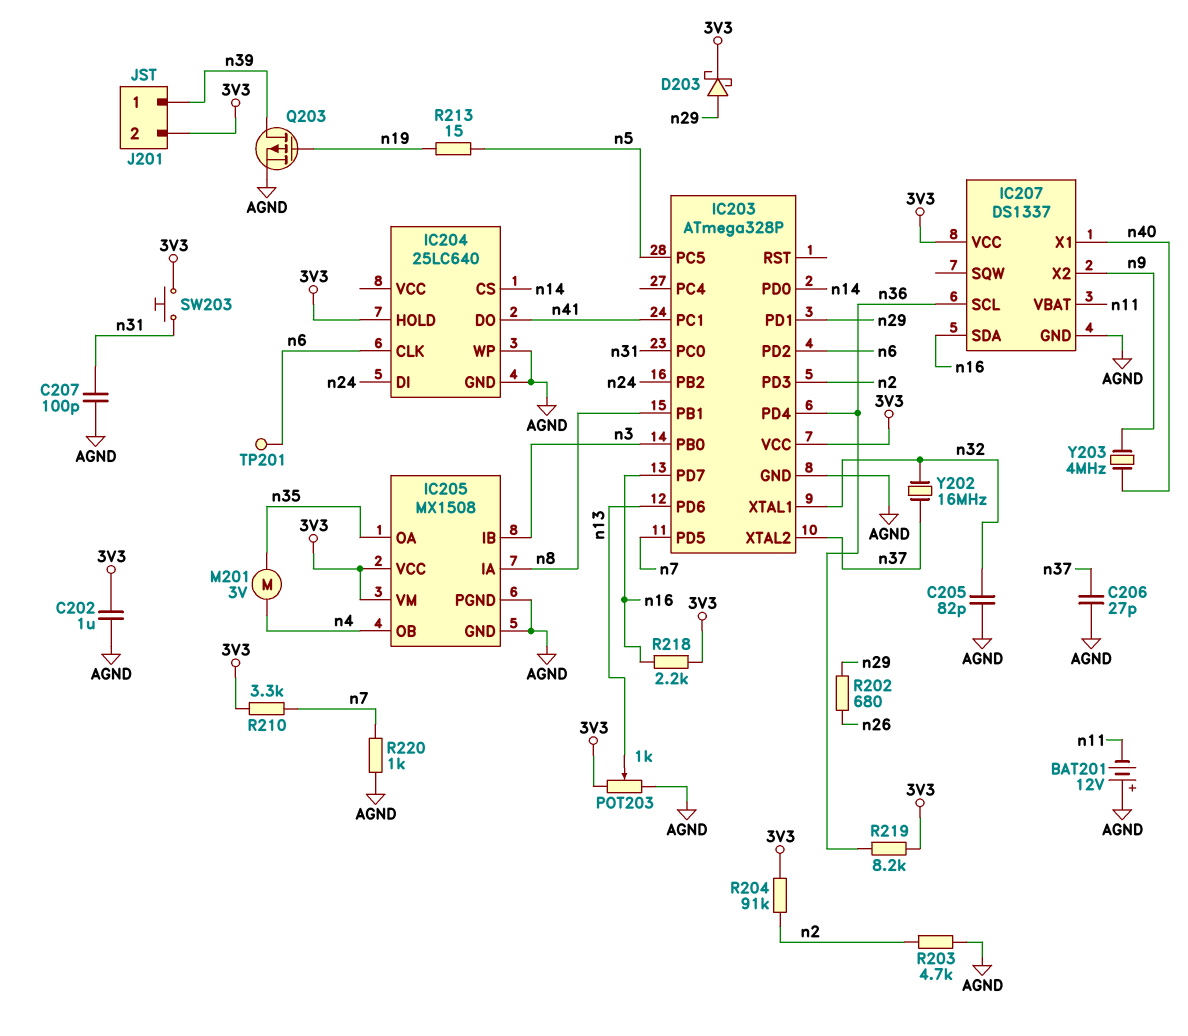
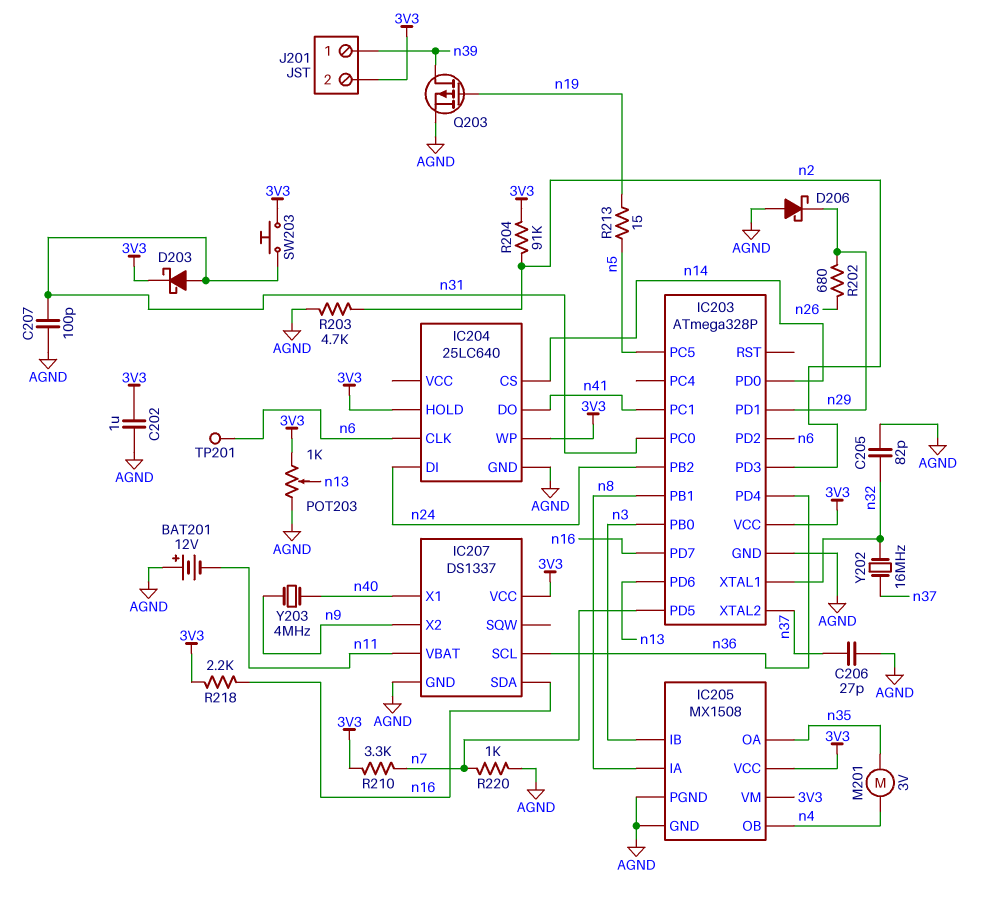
D203: schottky (A n29, K 3V3) -> schottky (A n31, K 3V3)
D206: none -> schottky (A AGND, K n29)
IC204 pin WP: AGND -> 3V3
R219: 8.2k (3V3, n36) -> none

